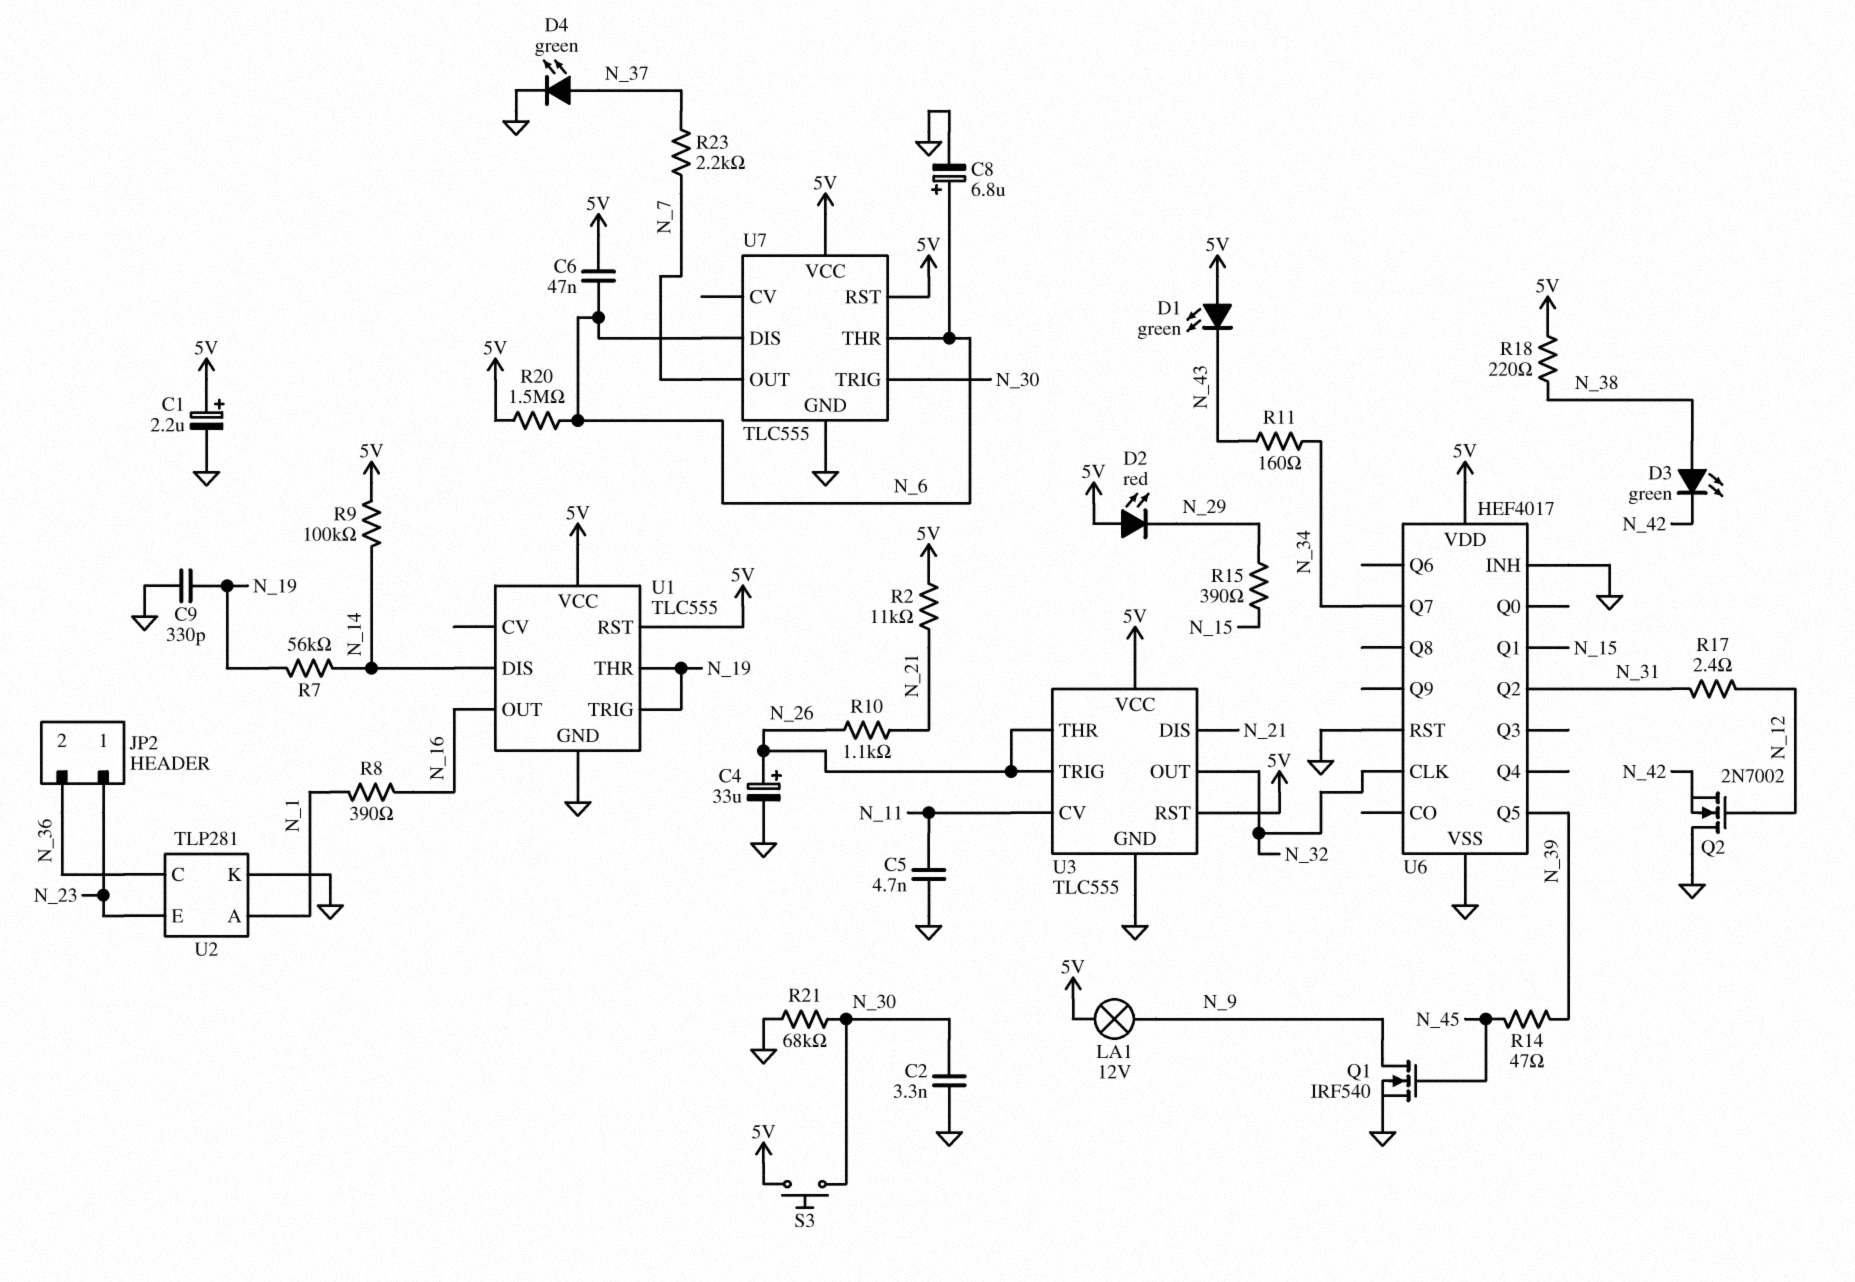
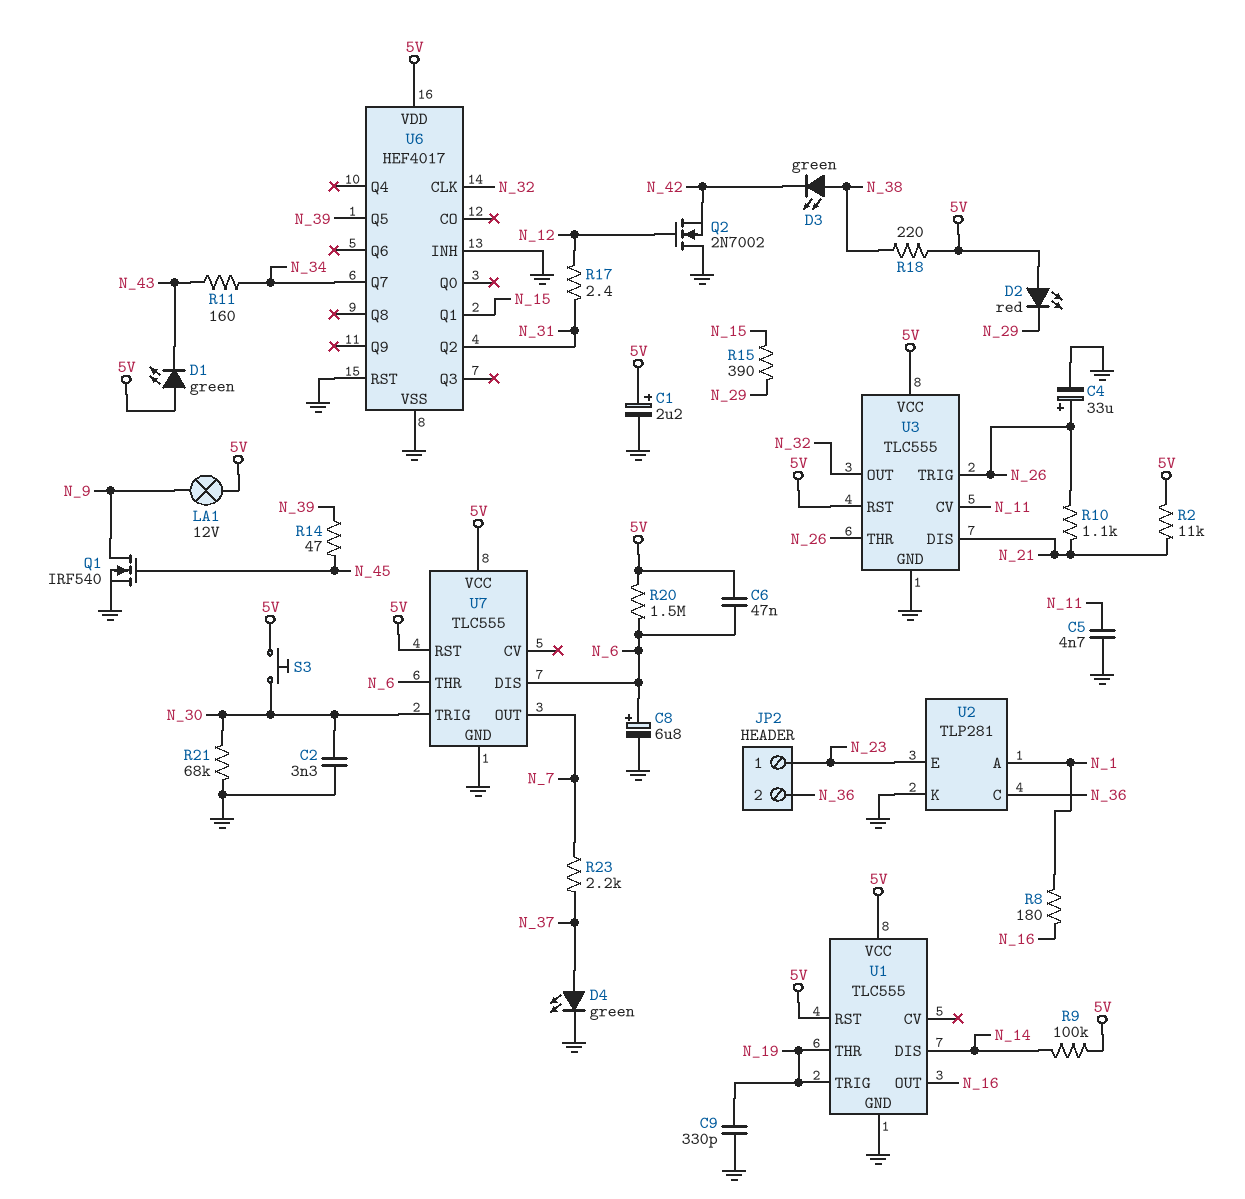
R7: 56k (N_14, N_19) -> none
R8: 390 (N_1, N_16) -> 180 (N_1, N_16)

